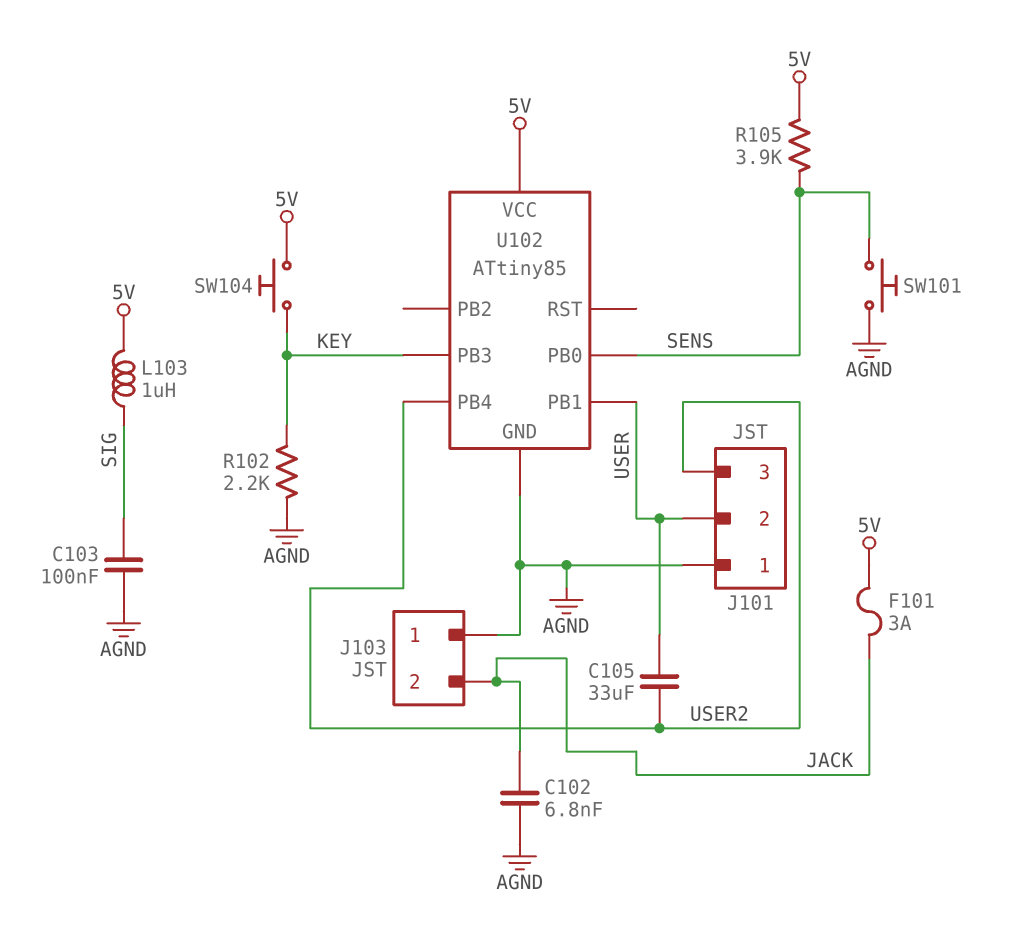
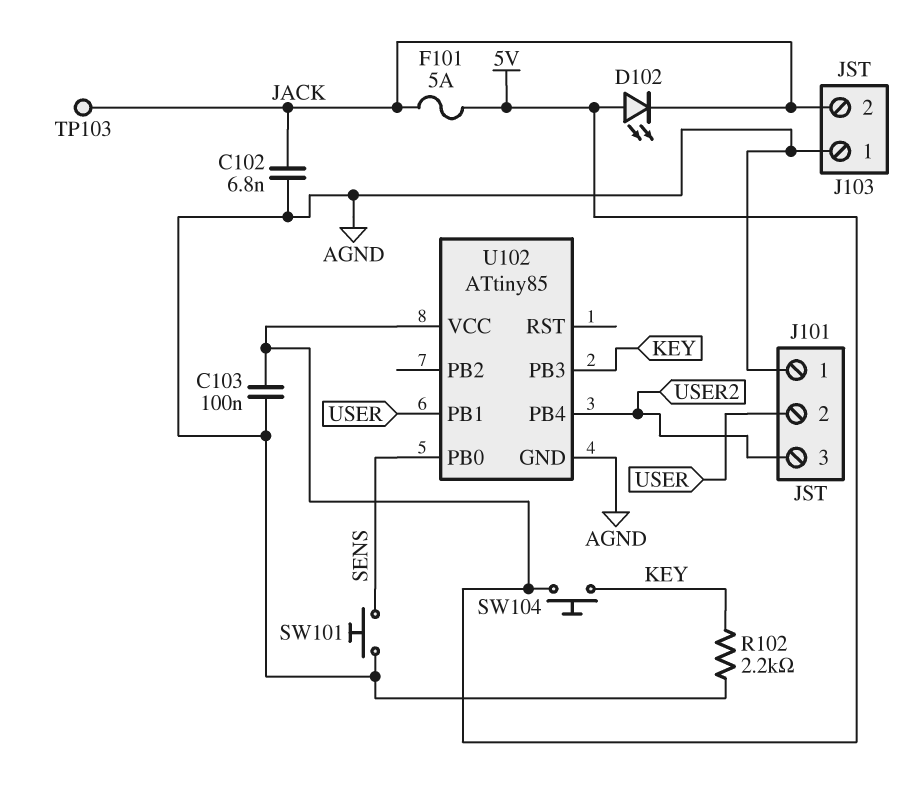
C103: 100nF (AGND, SIG) -> 100nF (5V, AGND)
C105: 33uF (USER, USER2) -> none
D102: none -> LED (A 5V, K JACK)
F101: 3A (5V, JACK) -> 5A (5V, JACK)
L103: 1uH (5V, SIG) -> none
R105: 3.9k (5V, SENS) -> none
TP103: none -> test point (JACK)

